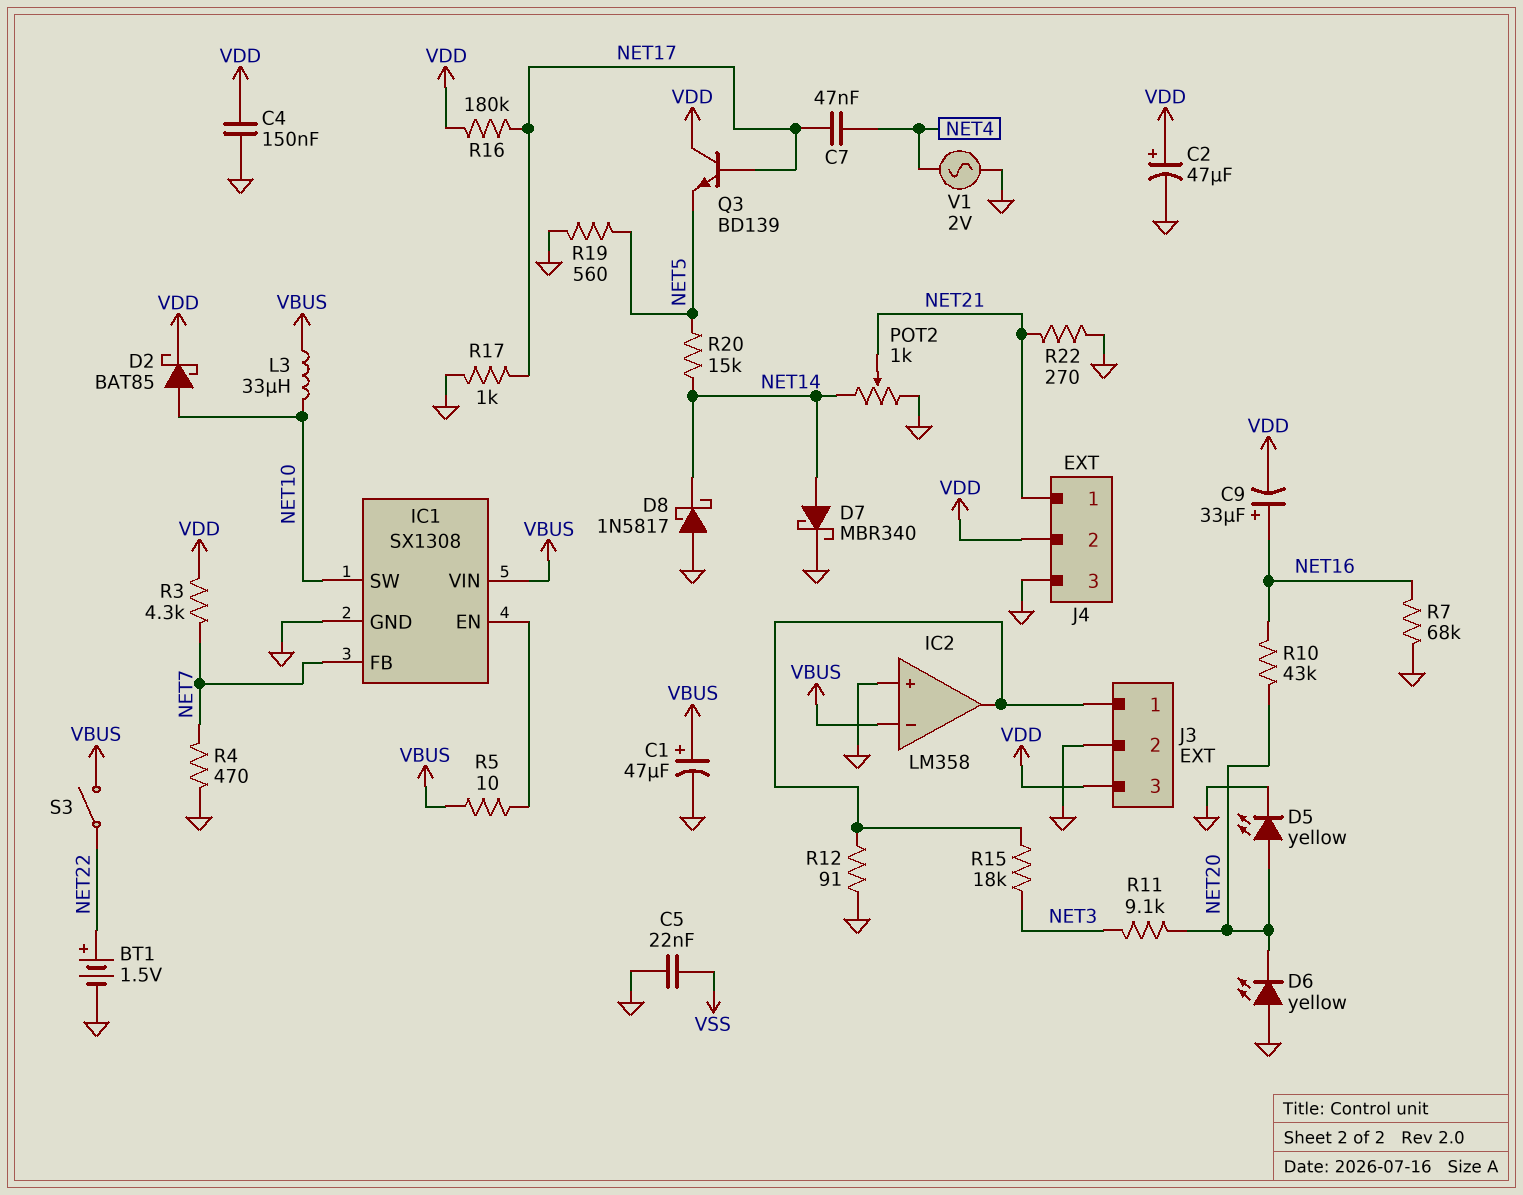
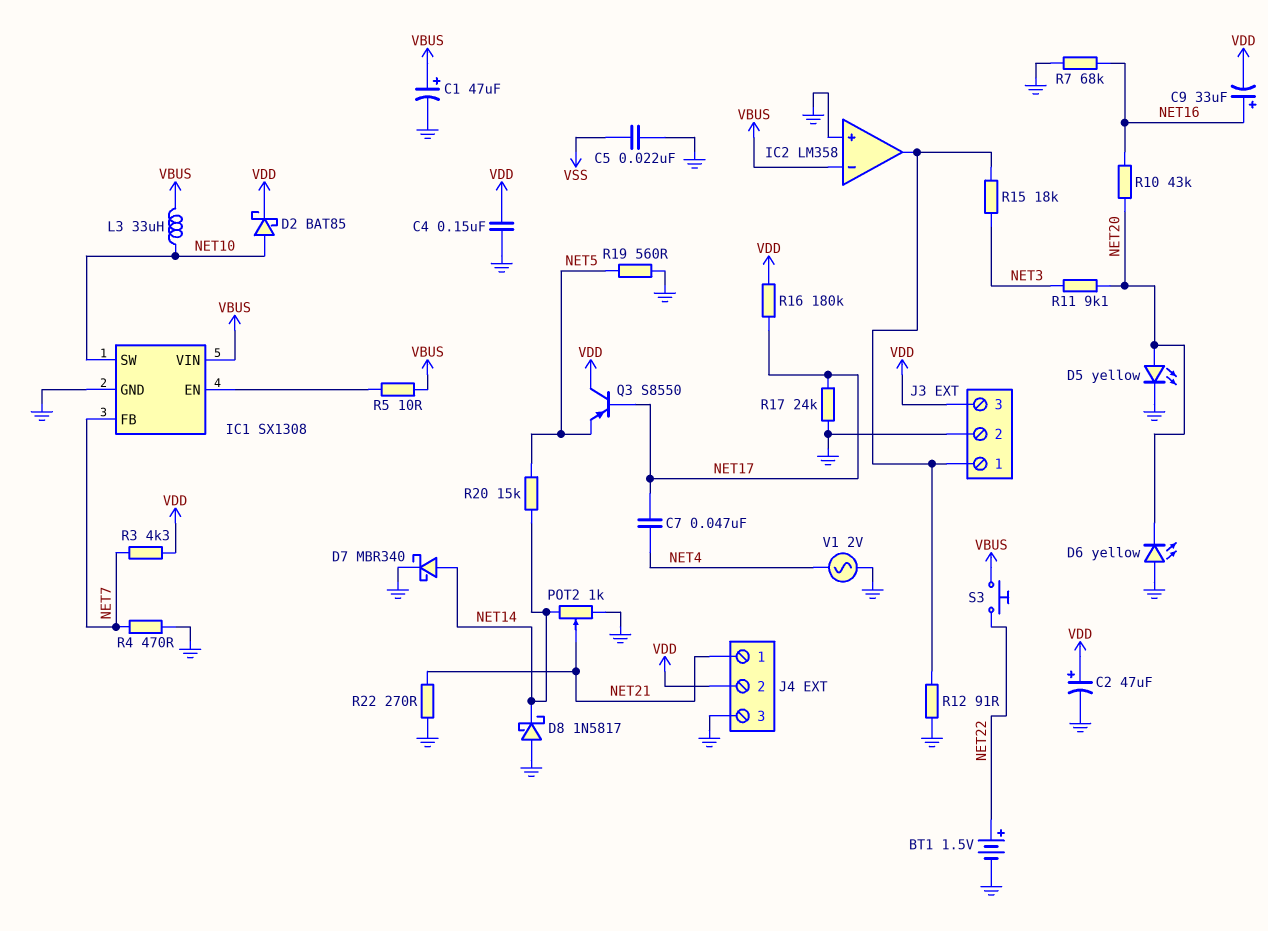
Q3: NPN BD139 (B NET17, C VDD, E NET5) -> PNP S8550 (B NET17, C VDD, E NET5)
R17: 1k (GND, NET17) -> 24k (GND, NET17)
S3: switch (NET22, VBUS) -> button (NET22, VBUS)

